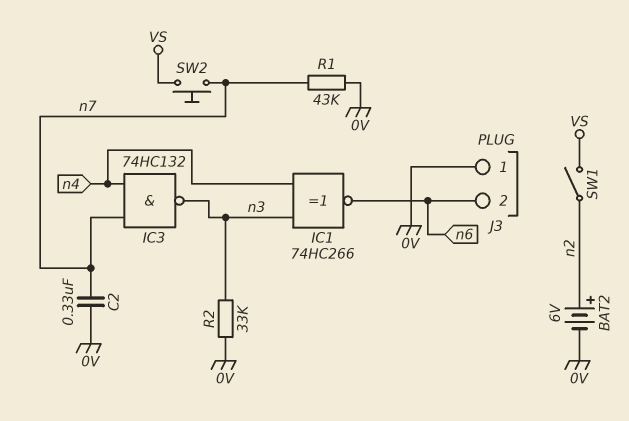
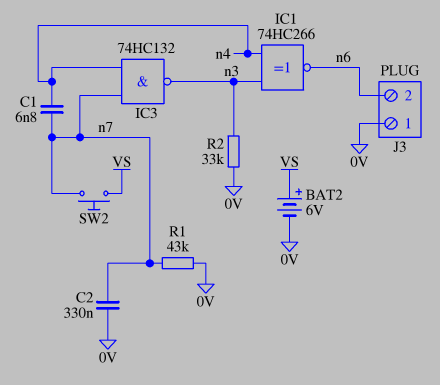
BAT2: 6V (plus n2, minus 0V) -> 6V (plus VS, minus 0V)
C1: none -> 6.8nF (n4, n7)
SW1: switch (VS, n2) -> none

